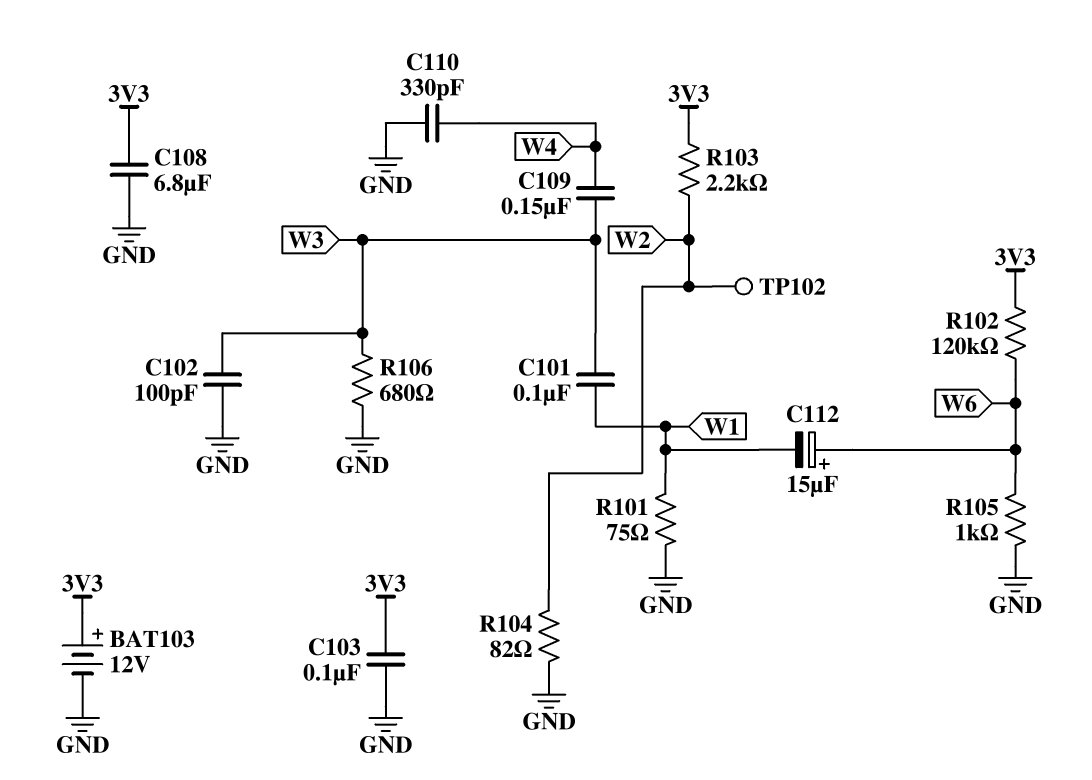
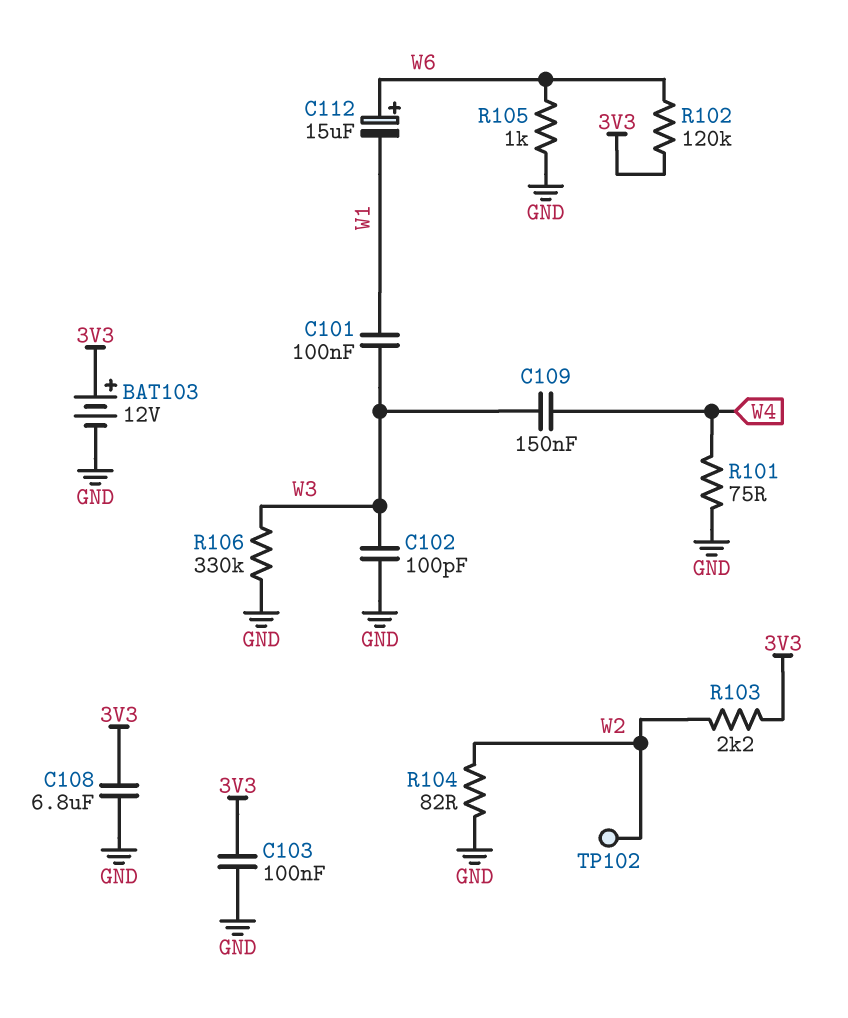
C110: 330pF (GND, W4) -> none
R101: 75 (GND, W1) -> 75 (GND, W4)
R106: 680 (GND, W3) -> 330k (GND, W3)

